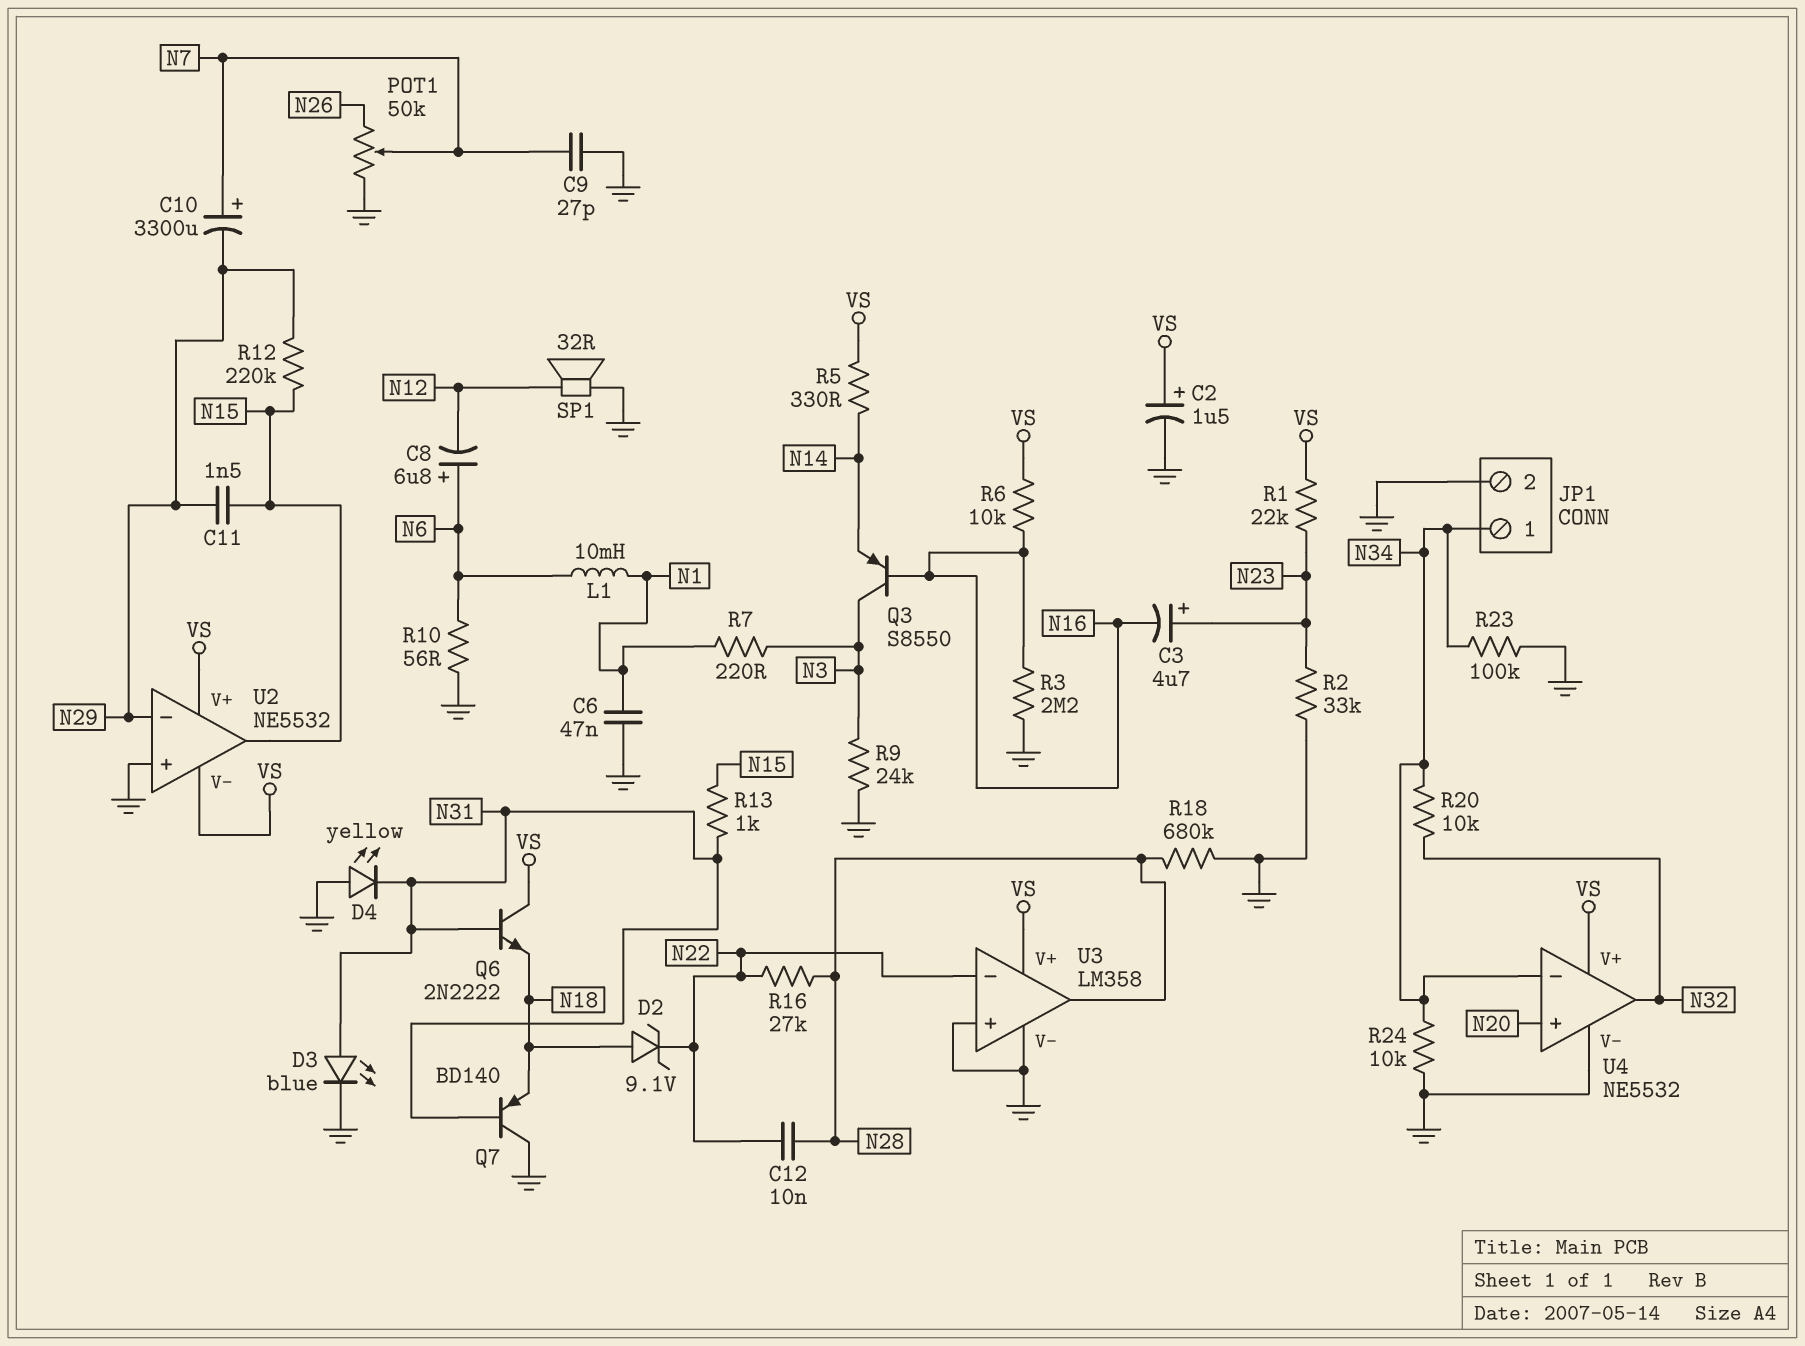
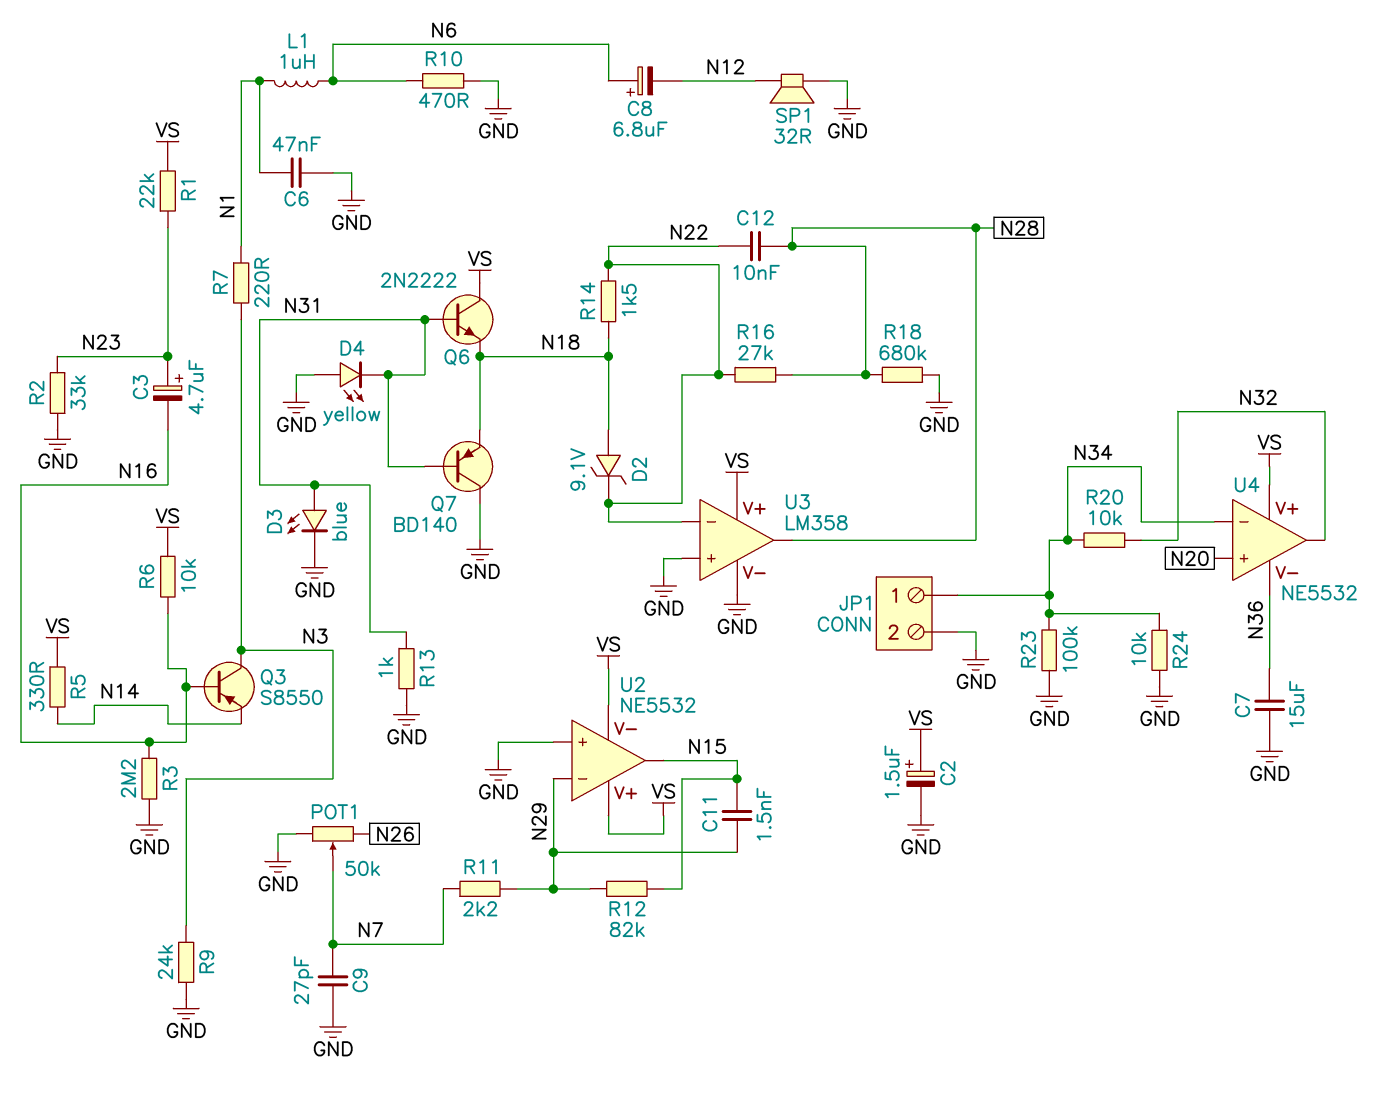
C7: none -> 15uF (GND, N36)
C10: 3300uF (plus N7, minus N29) -> none
L1: 10mH (N1, N6) -> 1uH (N1, N6)
R10: 56 (GND, N6) -> 470 (GND, N6)
R11: none -> 2.2k (N7, N29)
R12: 220k (N15, N29) -> 82k (N15, N29)
R13: 1k (N15, N31) -> 1k (GND, N31)
R14: none -> 1.5k (N18, N22)
U4 pin V-: GND -> N36

